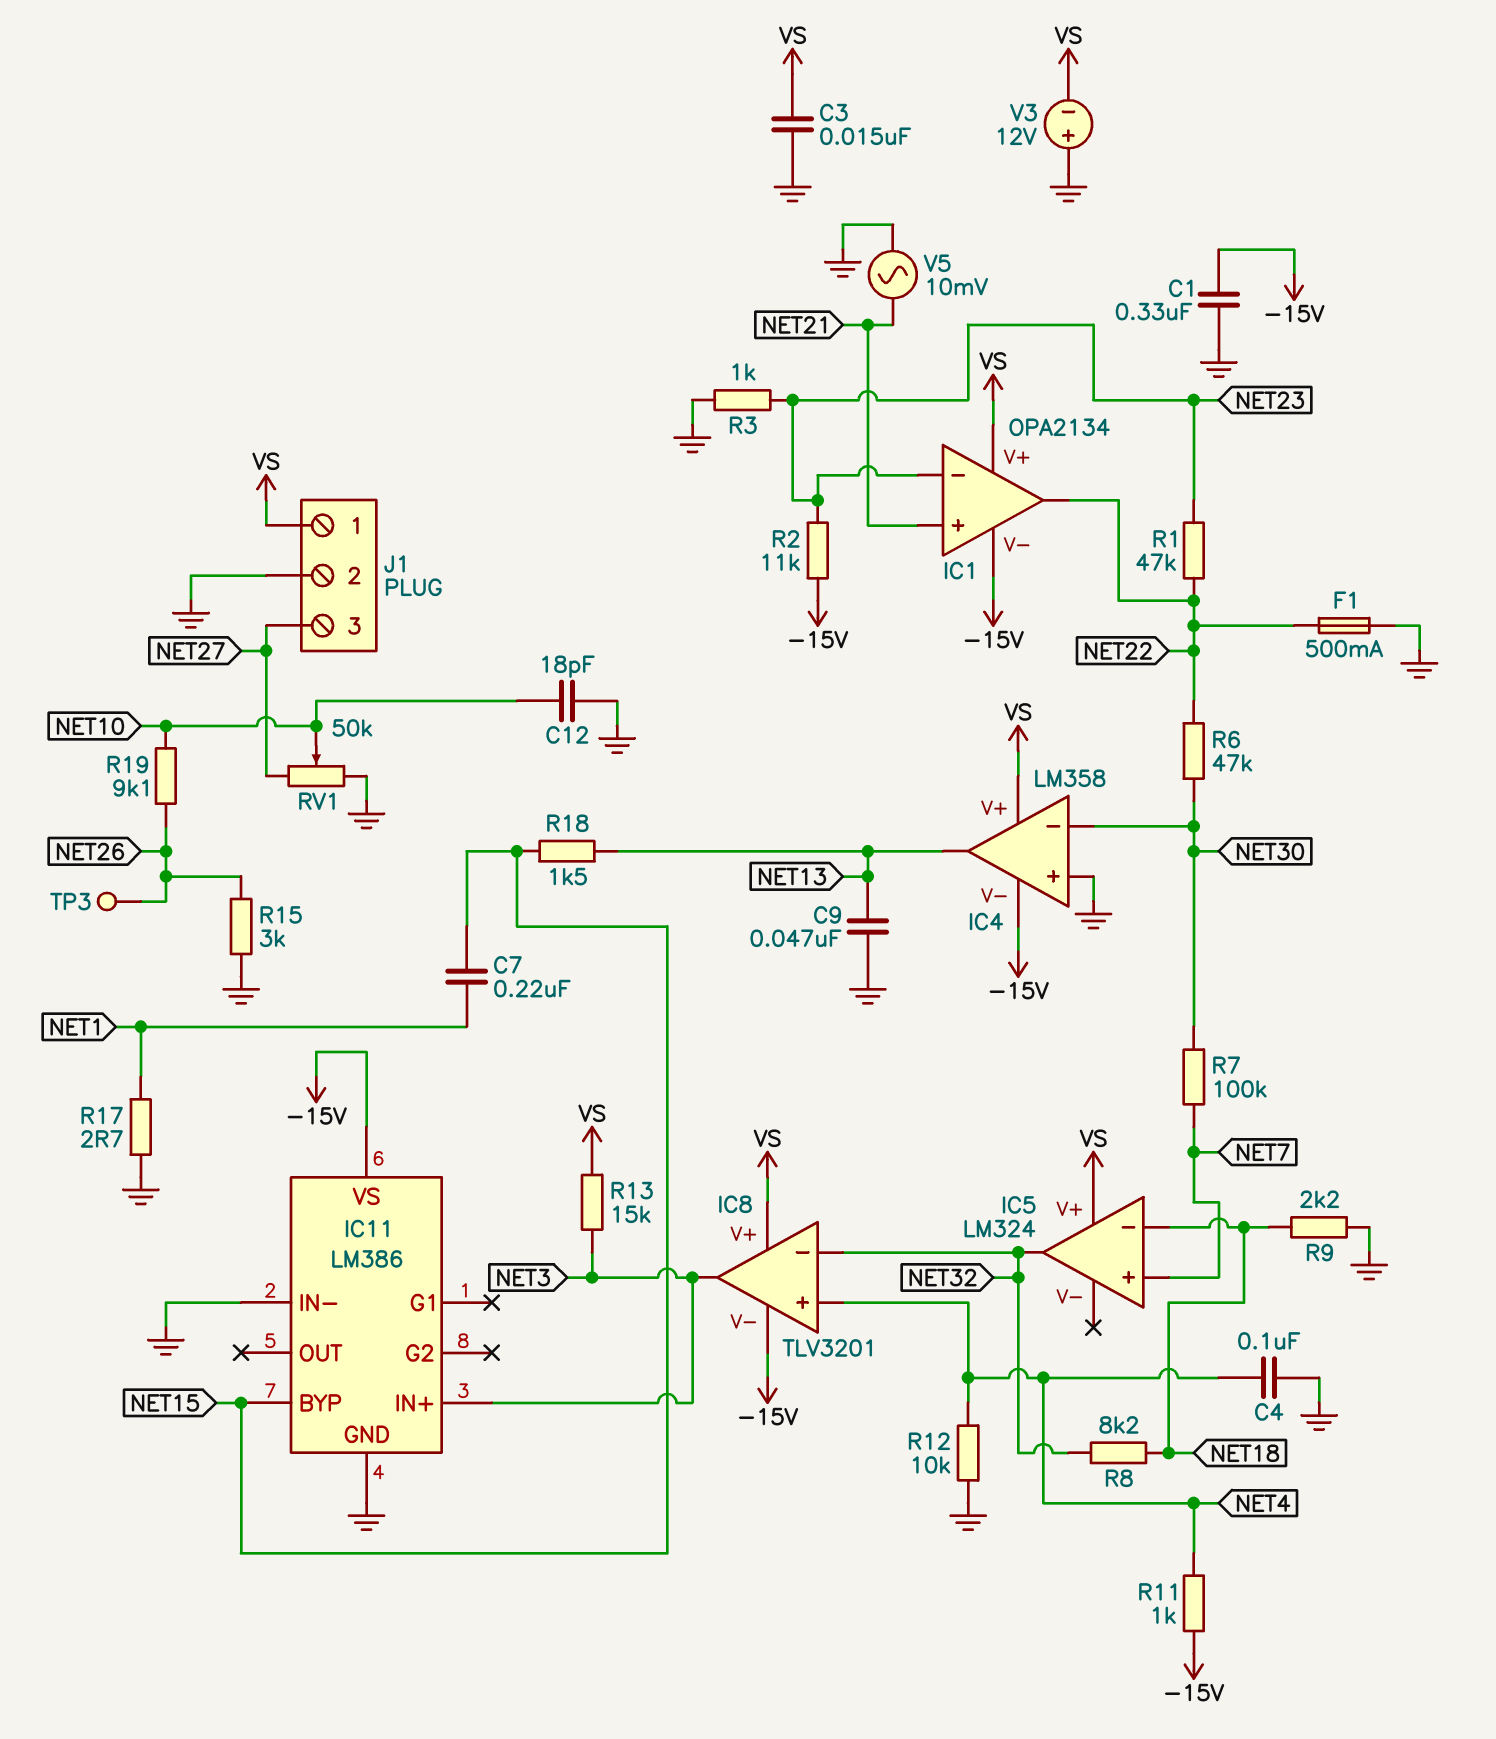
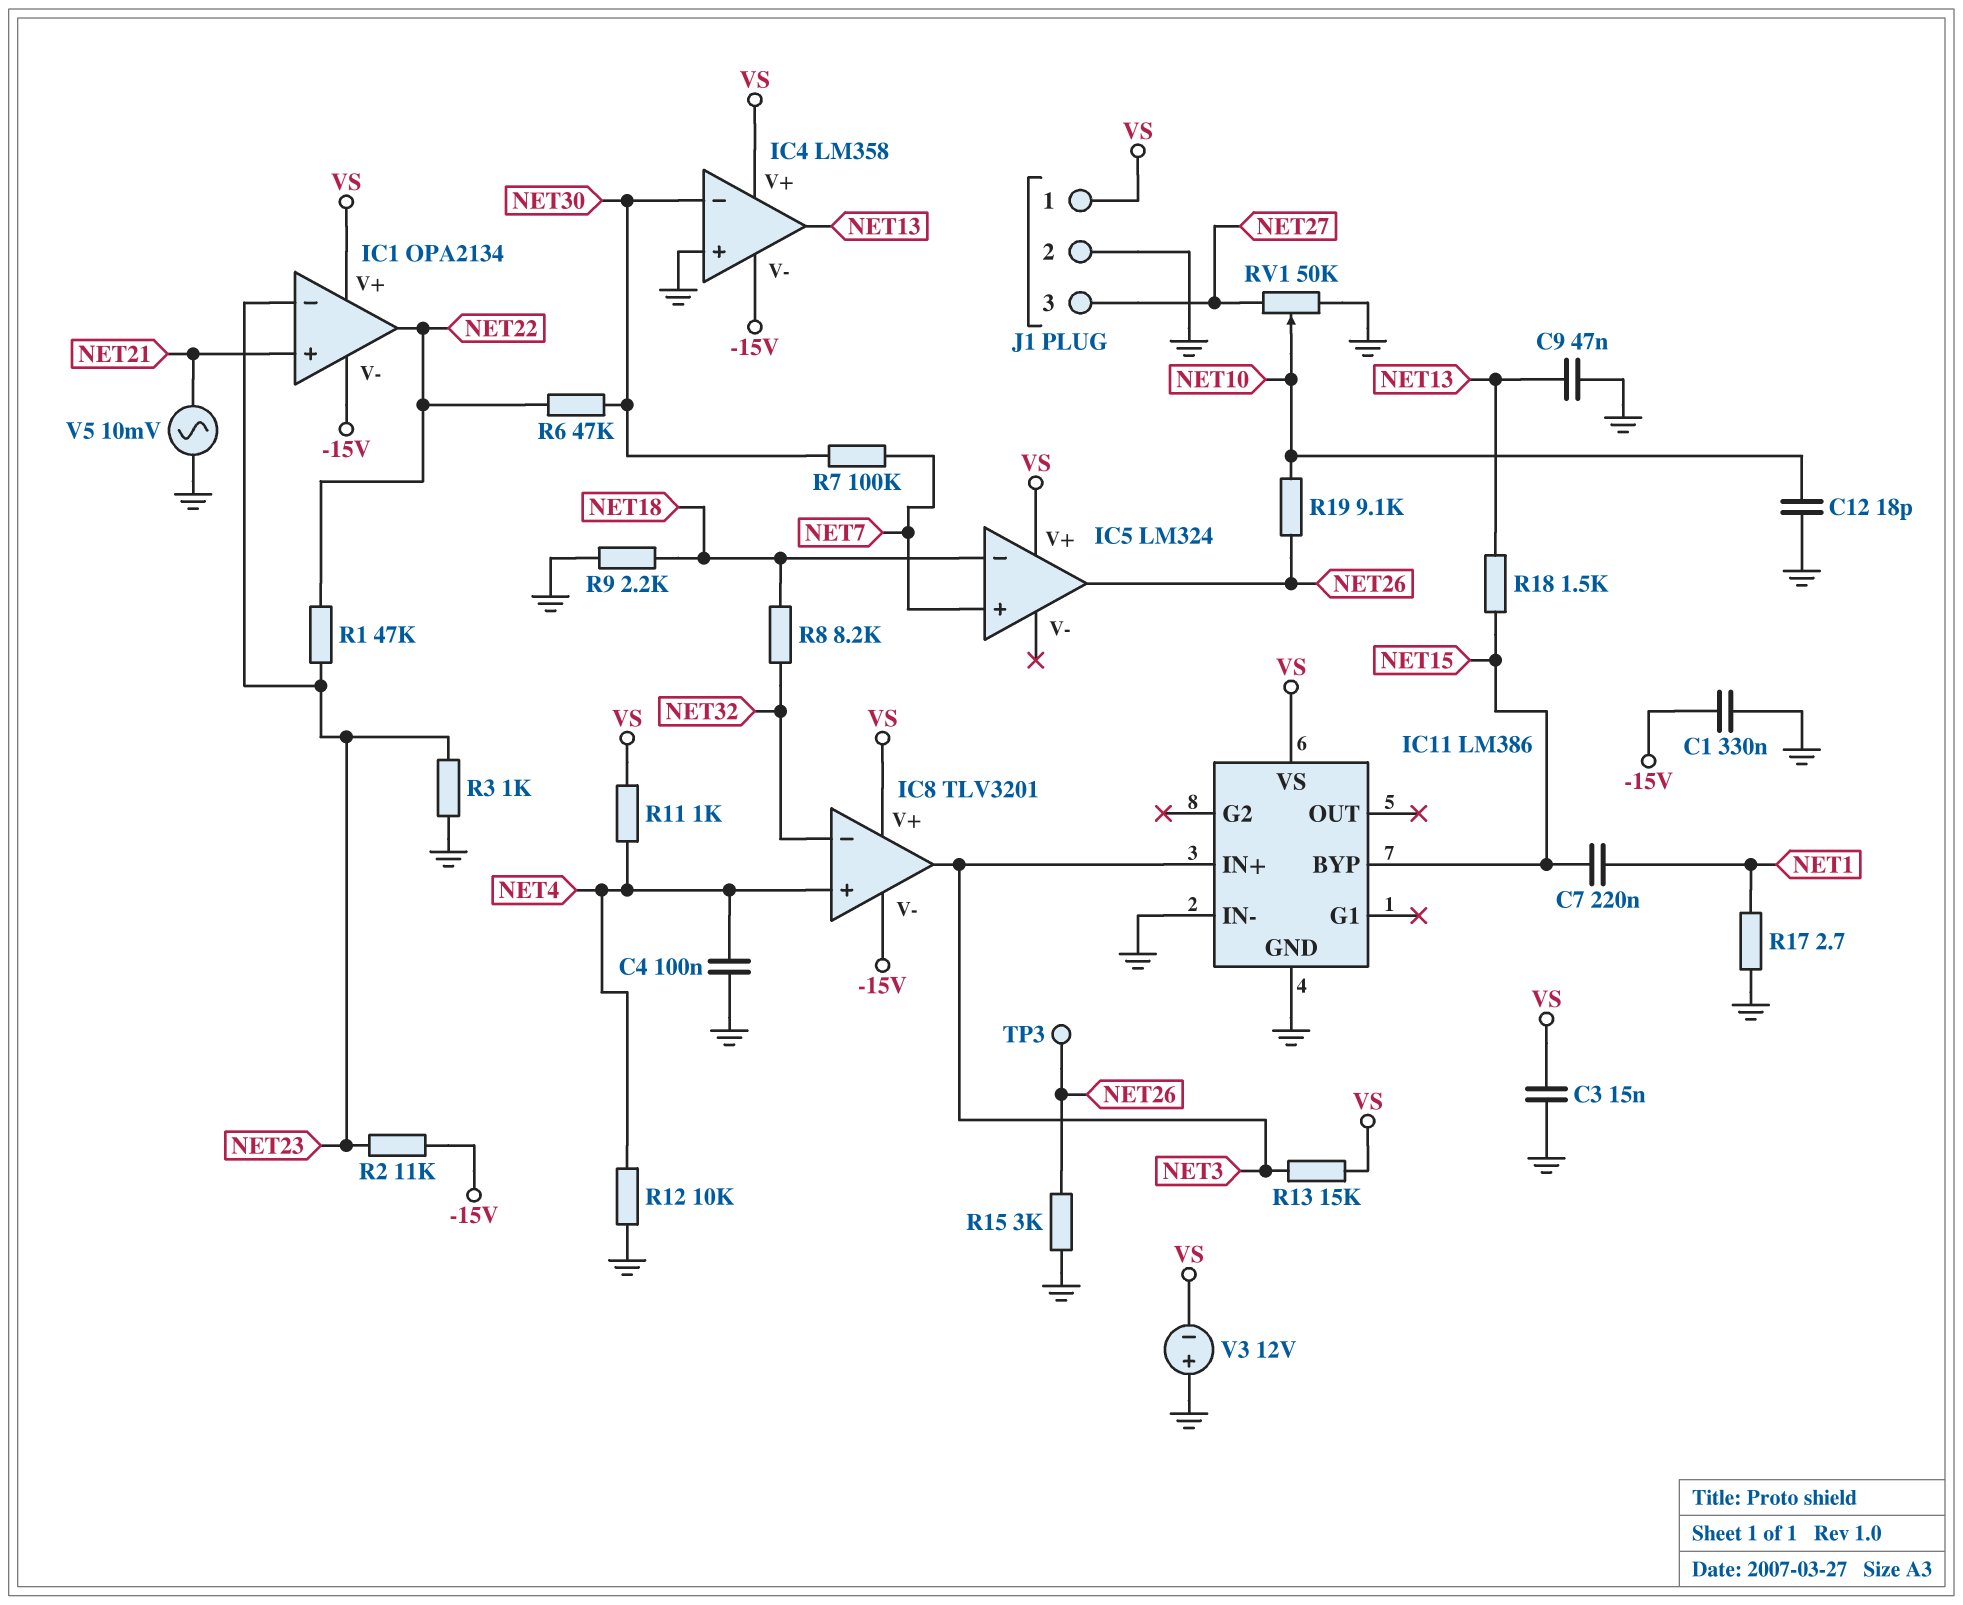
F1: 500mA (GND, NET22) -> none
IC5 pin out: NET32 -> NET26
IC11 pin VS: -15V -> VS
R11: 1k (-15V, NET4) -> 1k (NET4, VS)

